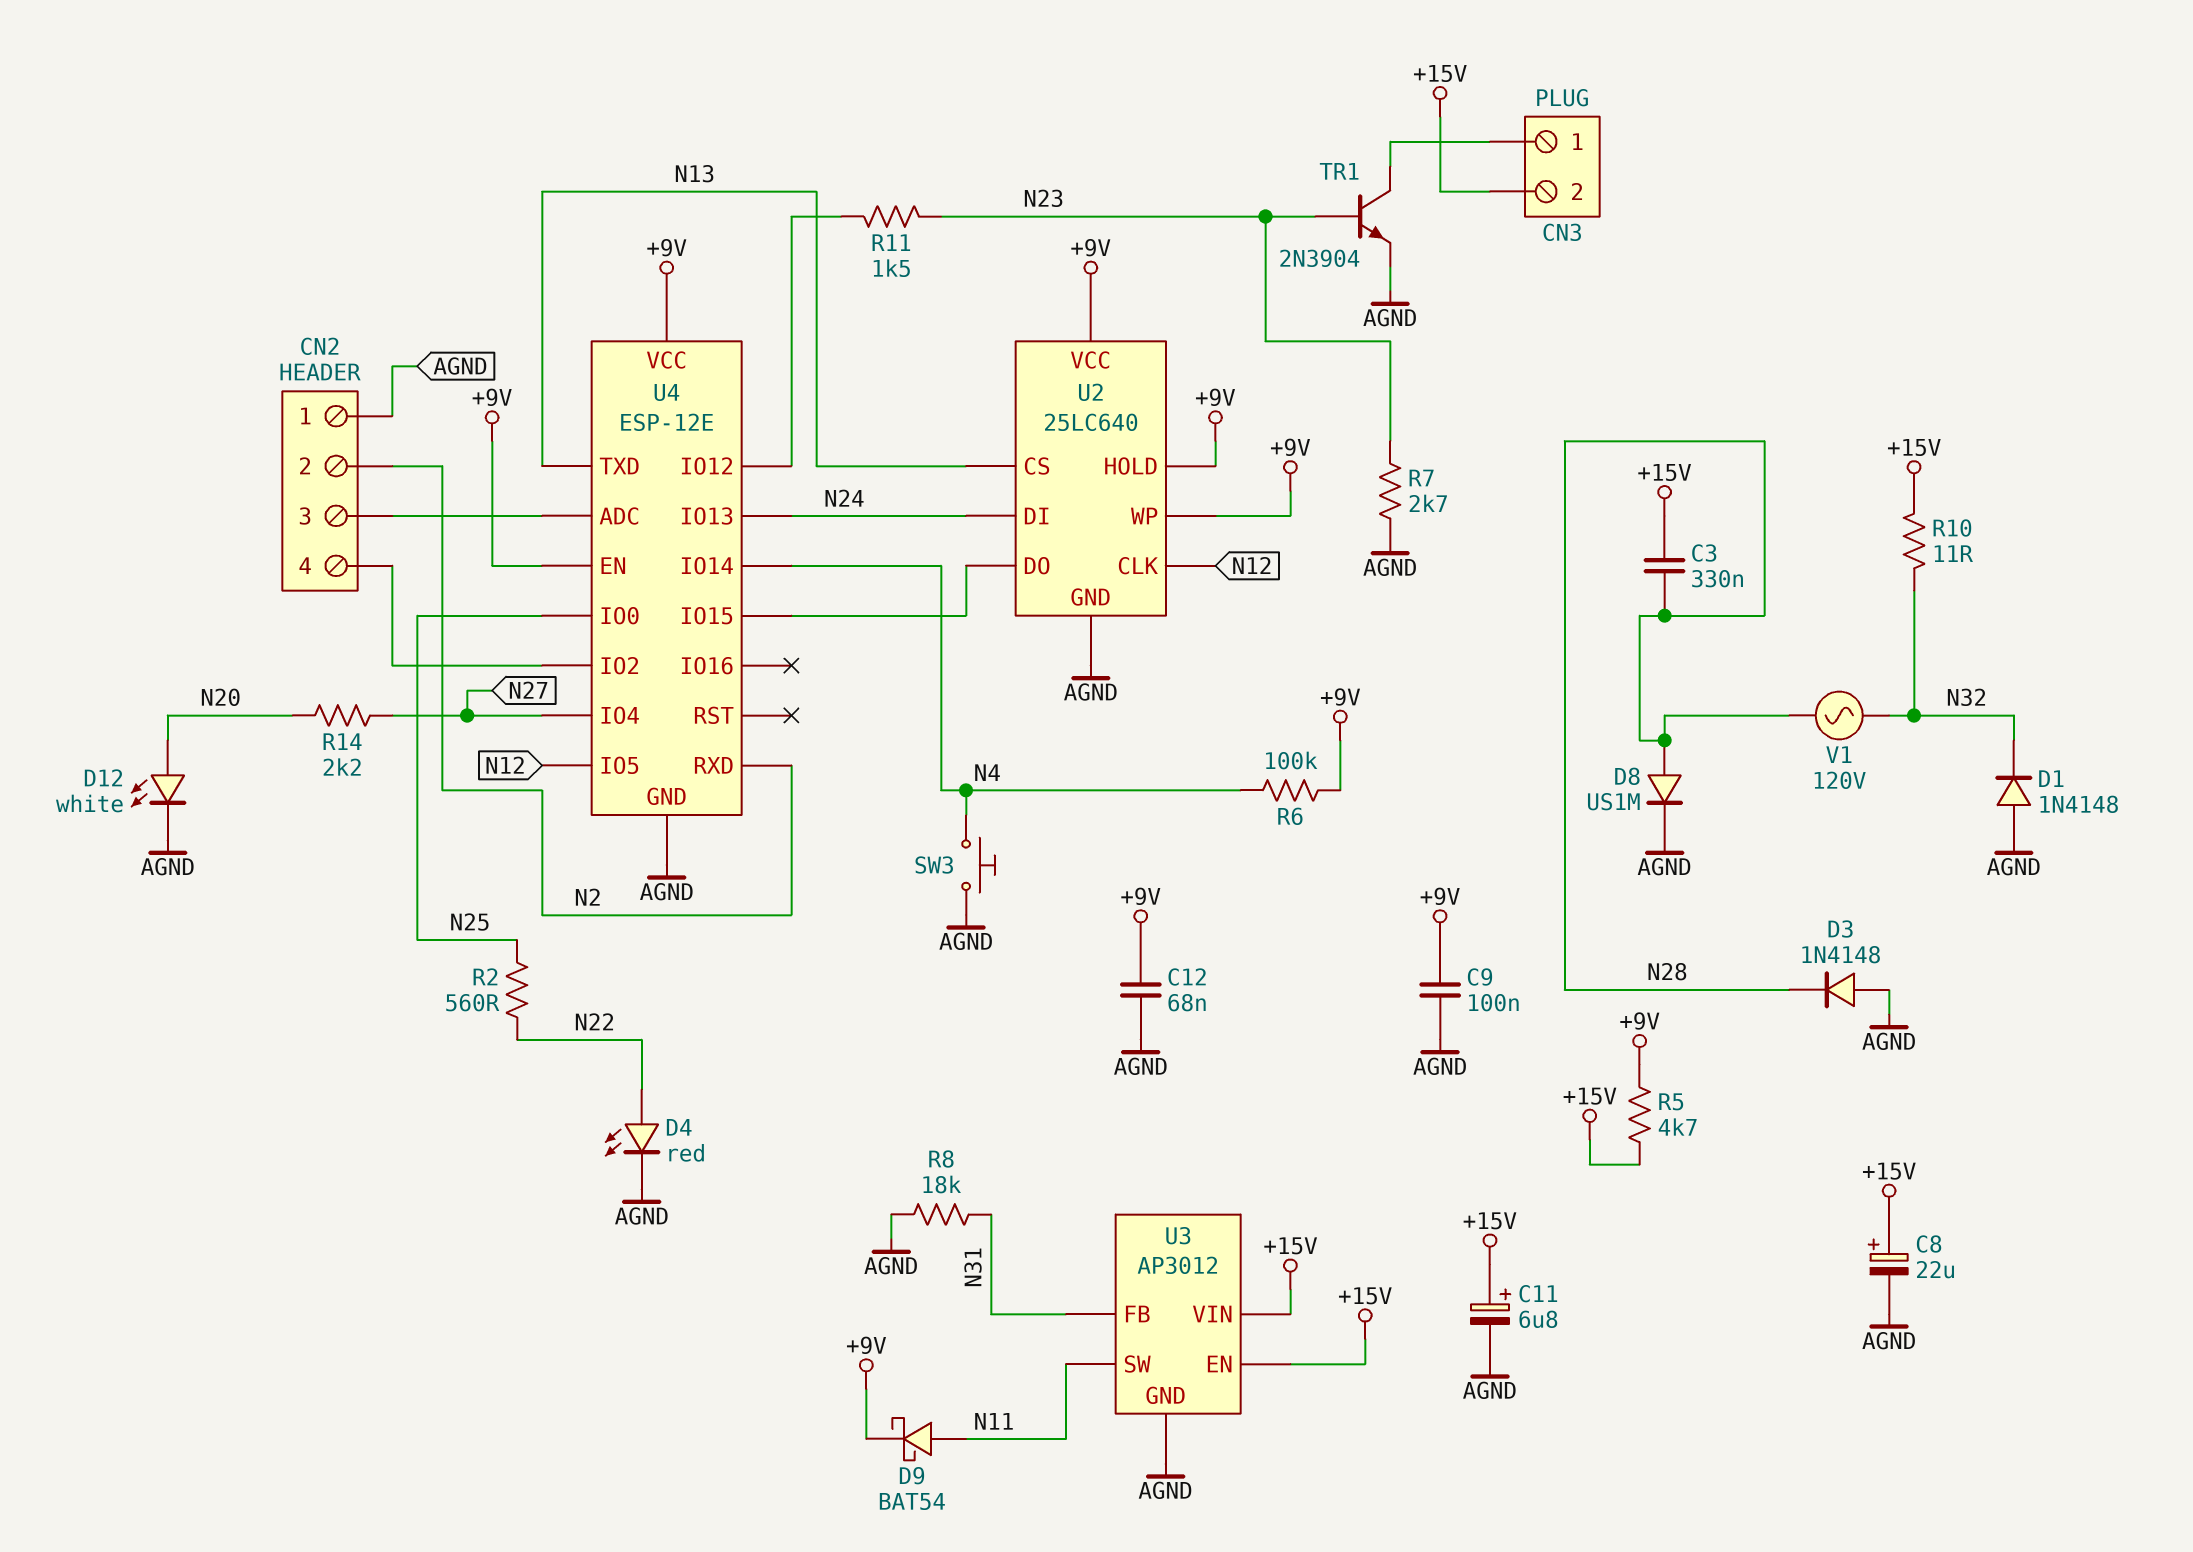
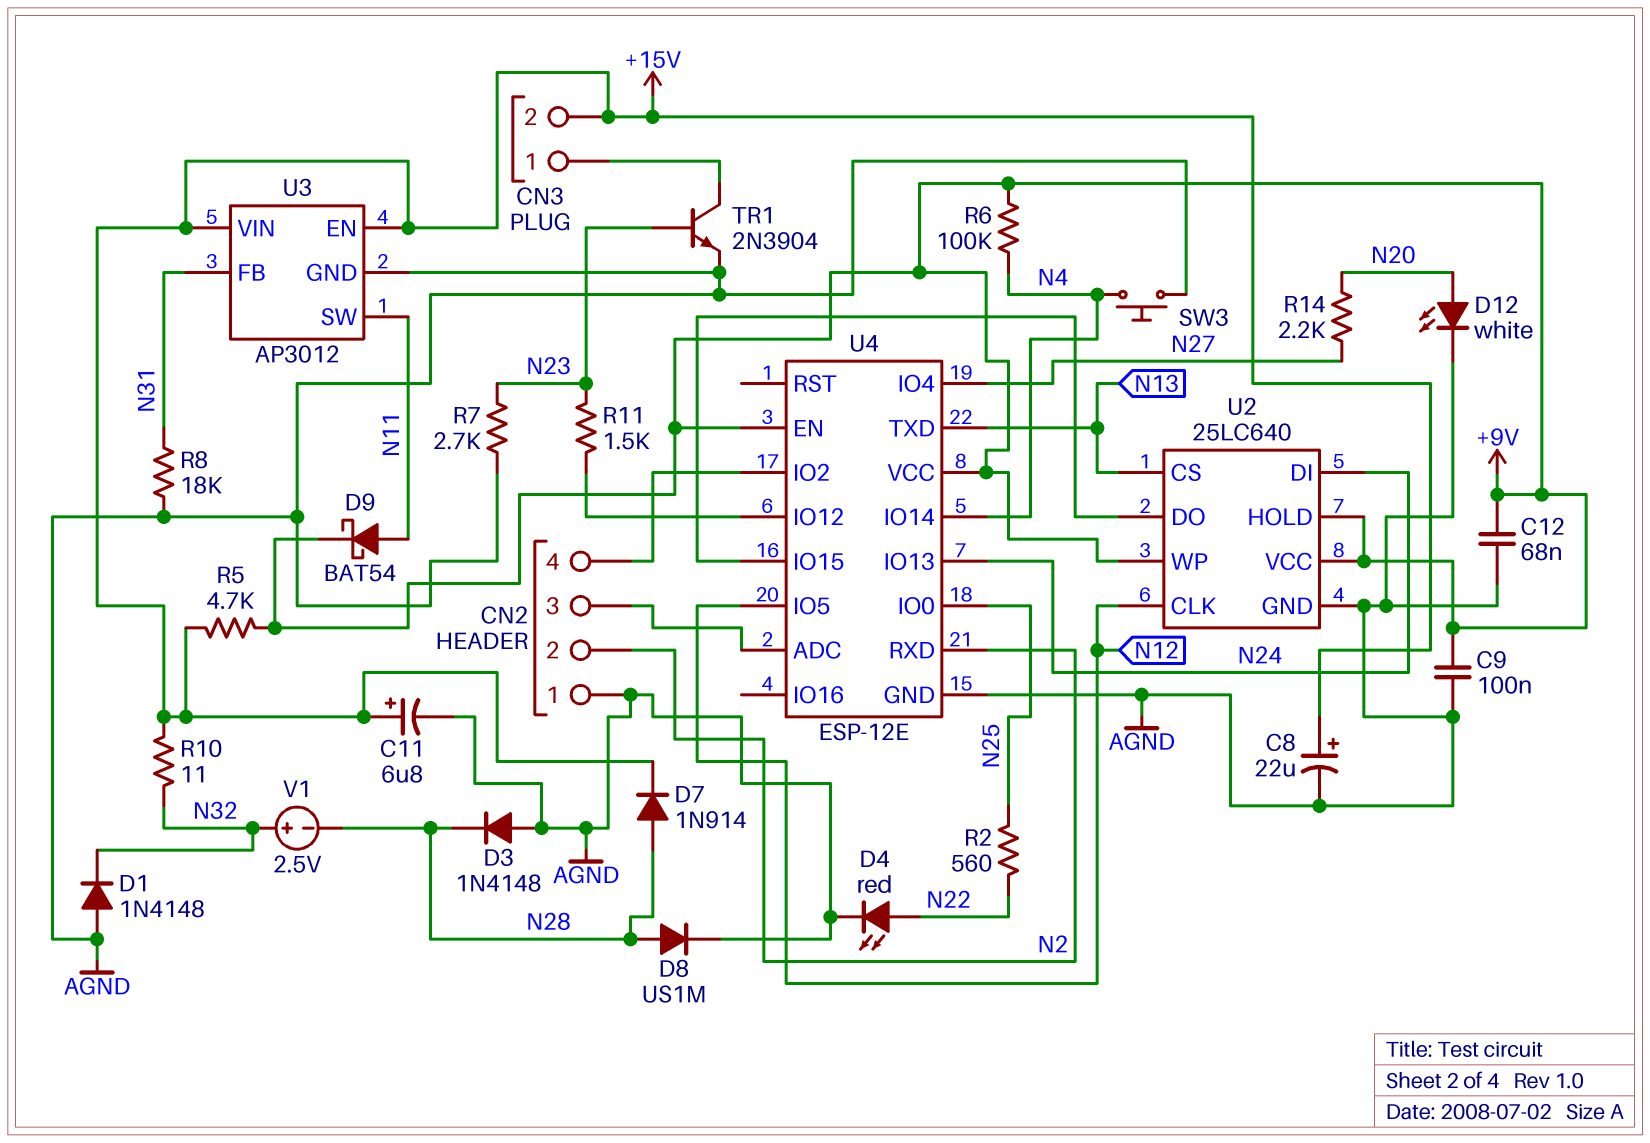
C3: 330nF (+15V, N28) -> none
D7: none -> diode 1N914 (A N28, K +15V)
V1: AC 120V (N28, N32) -> 2.5V (plus N32, minus N28)

